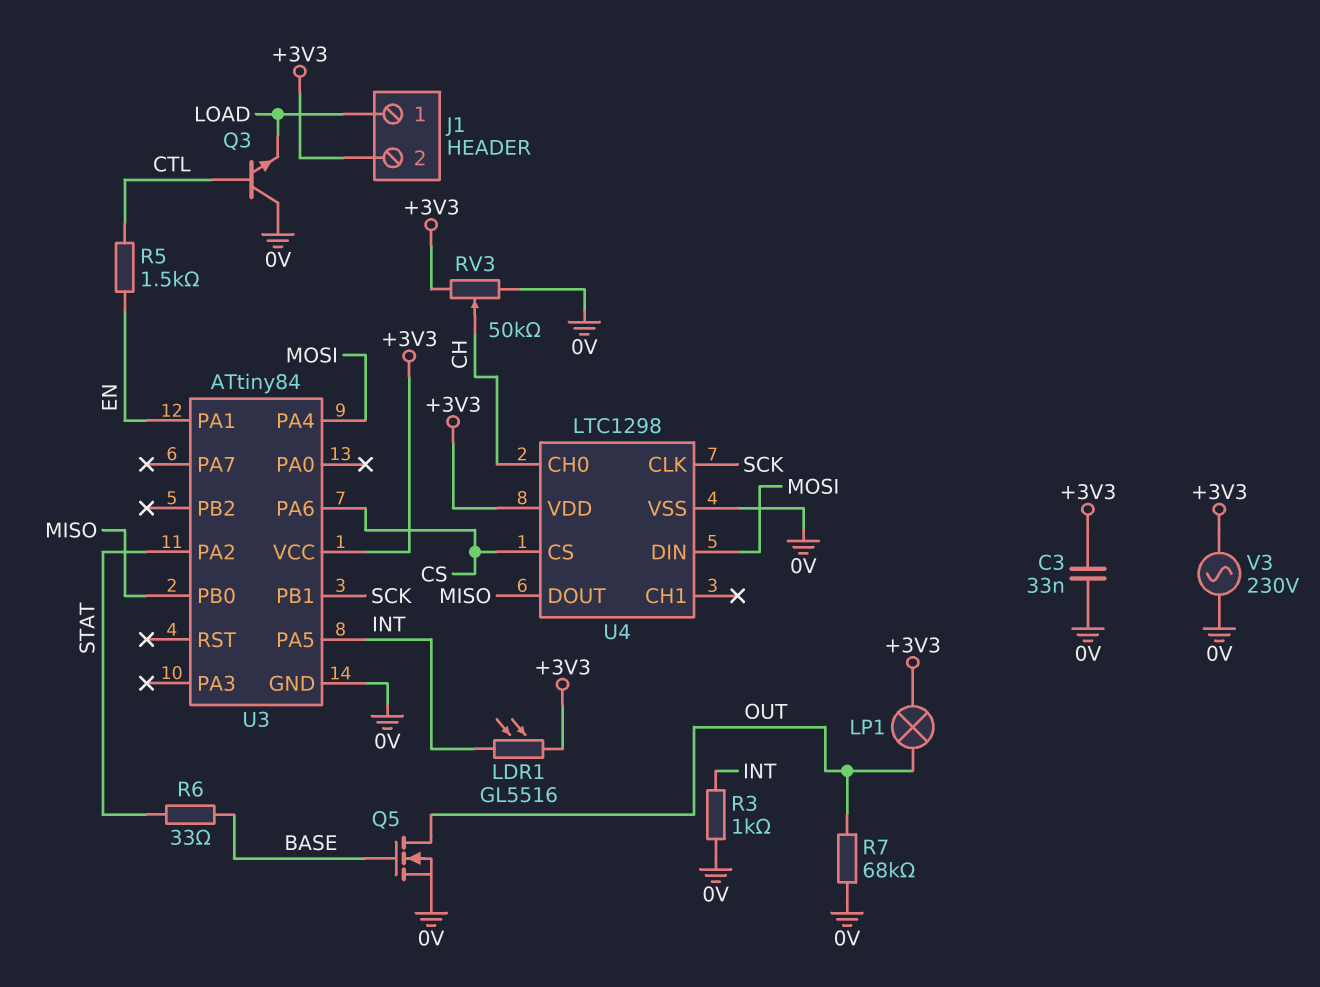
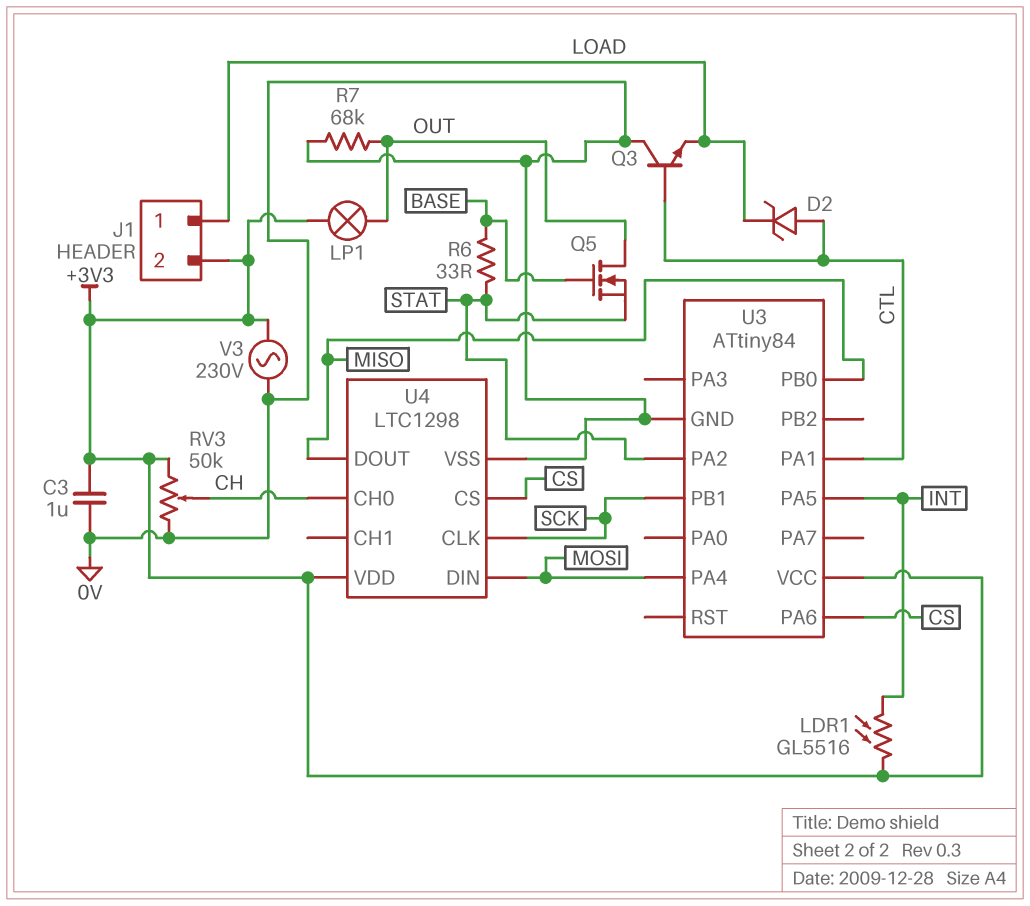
C3: 33nF (+3V3, 0V) -> 1uF (+3V3, 0V)
D2: none -> zener (A CTL, K LOAD)
Q5: NMOS (G BASE, D OUT, S 0V) -> NMOS (G BASE, D OUT, S STAT)
R3: 1k (0V, INT) -> none
R5: 1.5k (CTL, EN) -> none
U3 pin PA1: EN -> CTL

